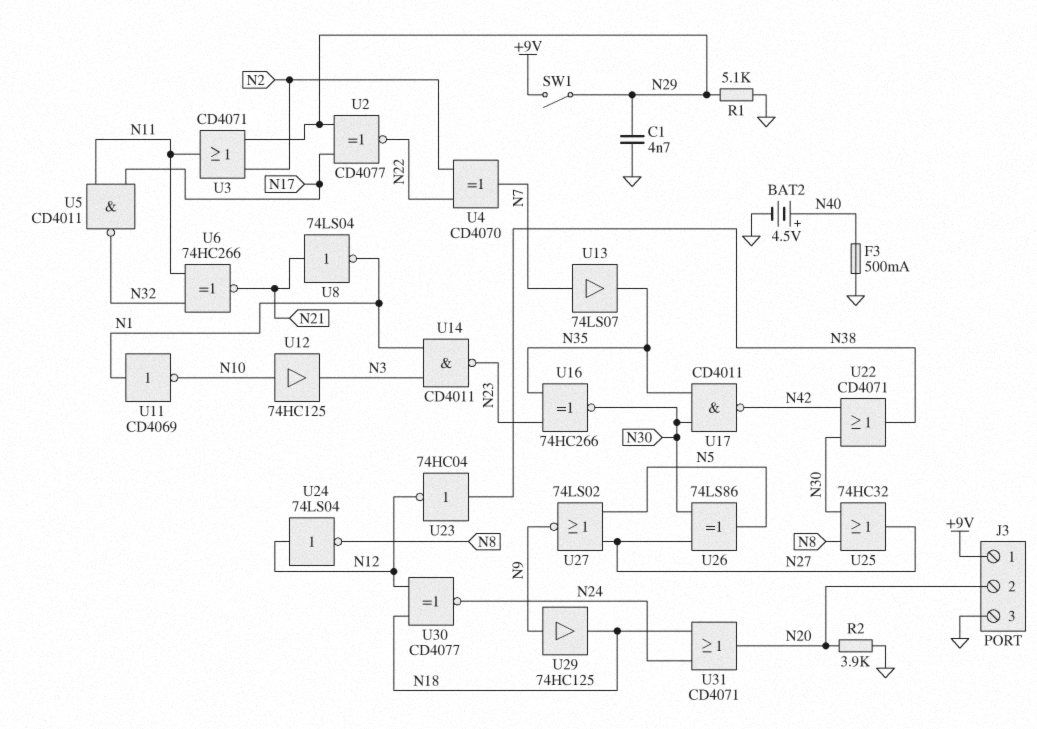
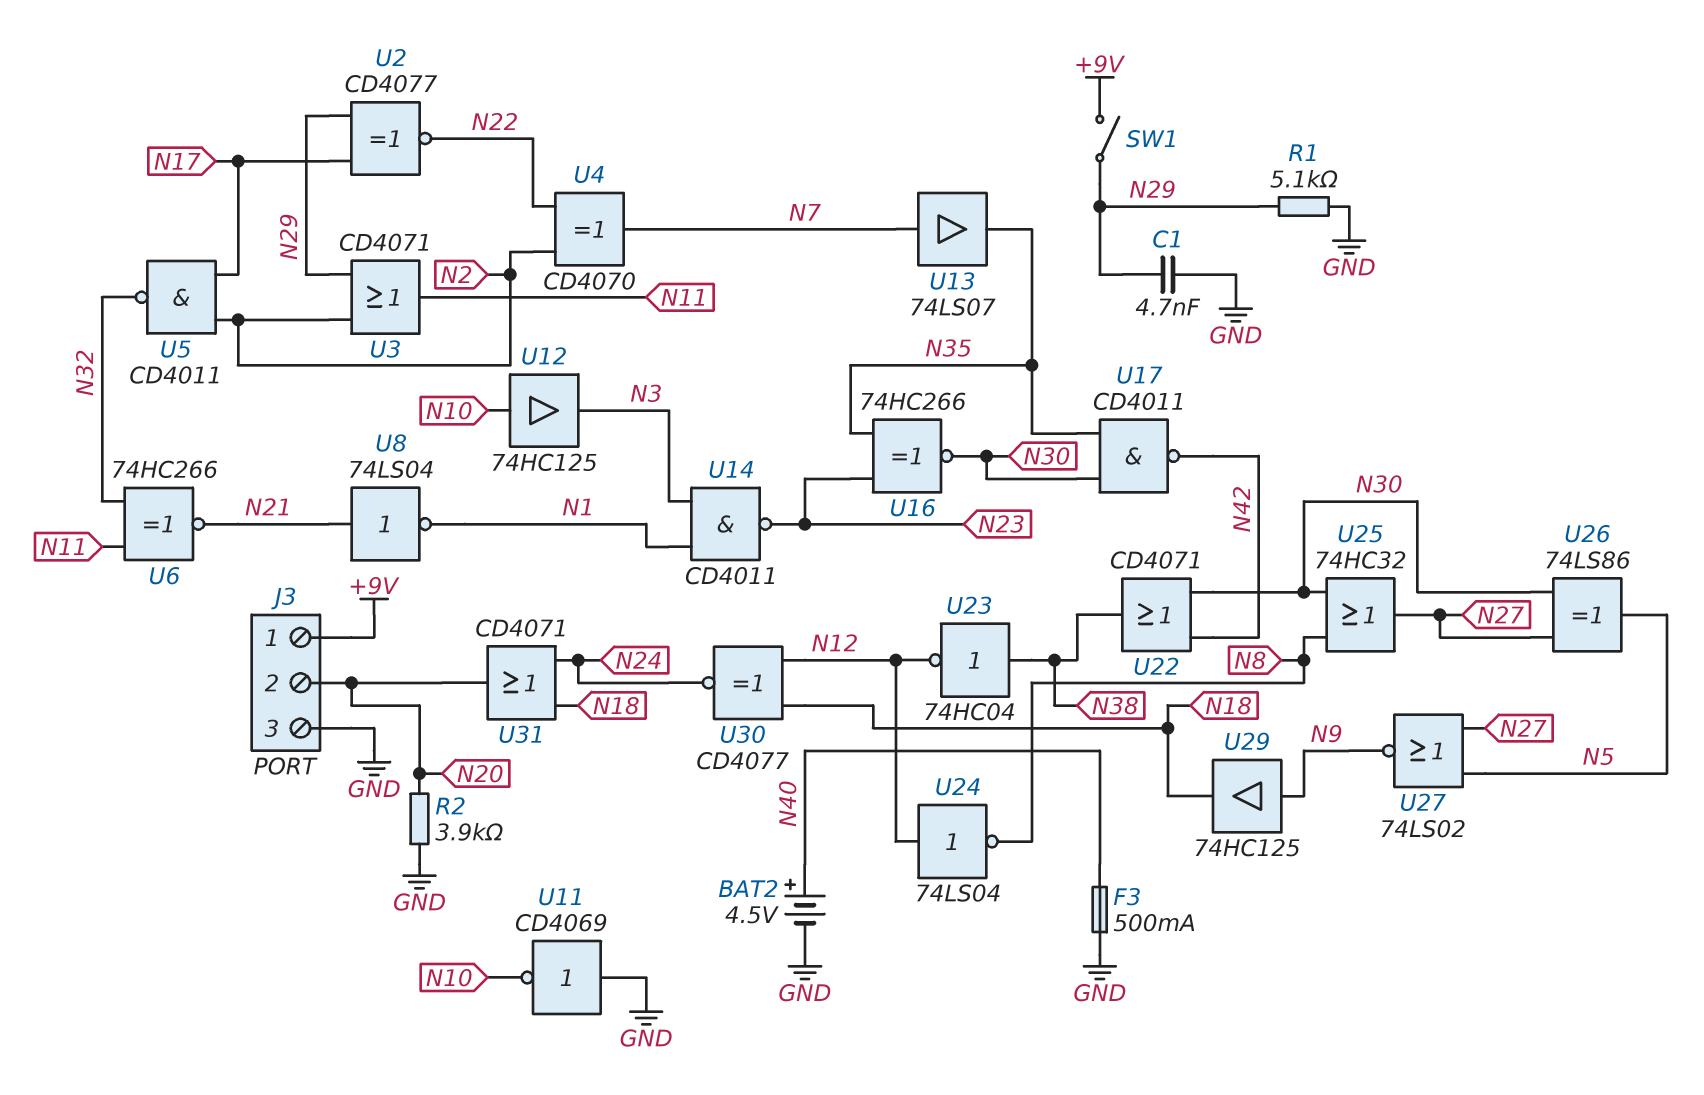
U5: NAND CD4011 (in N11, in N17, out N32) -> NAND CD4011 (in N2, in N17, out N32)
U11: NOT CD4069 (in N1, out N10) -> NOT CD4069 (in GND, out N10)

